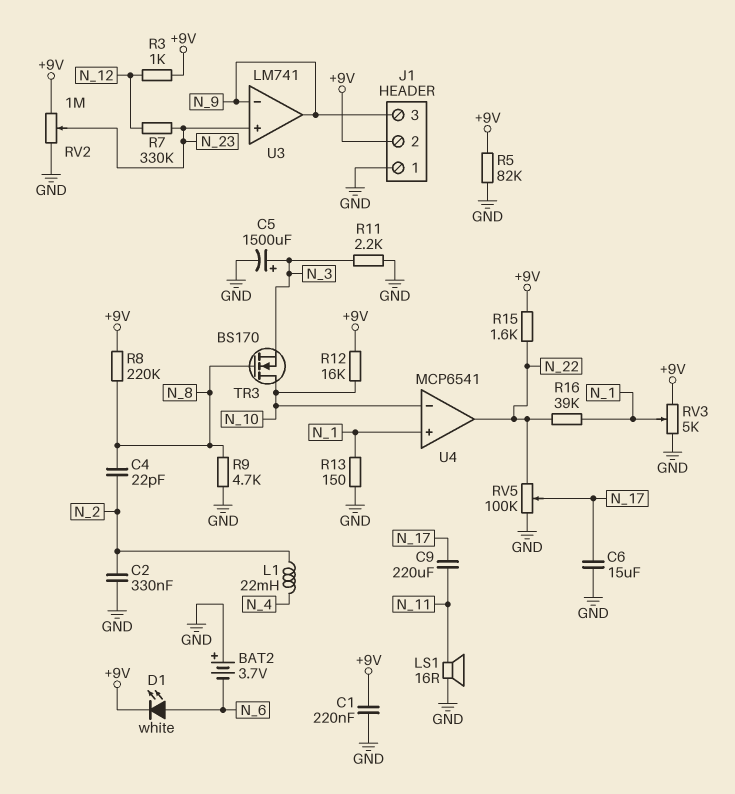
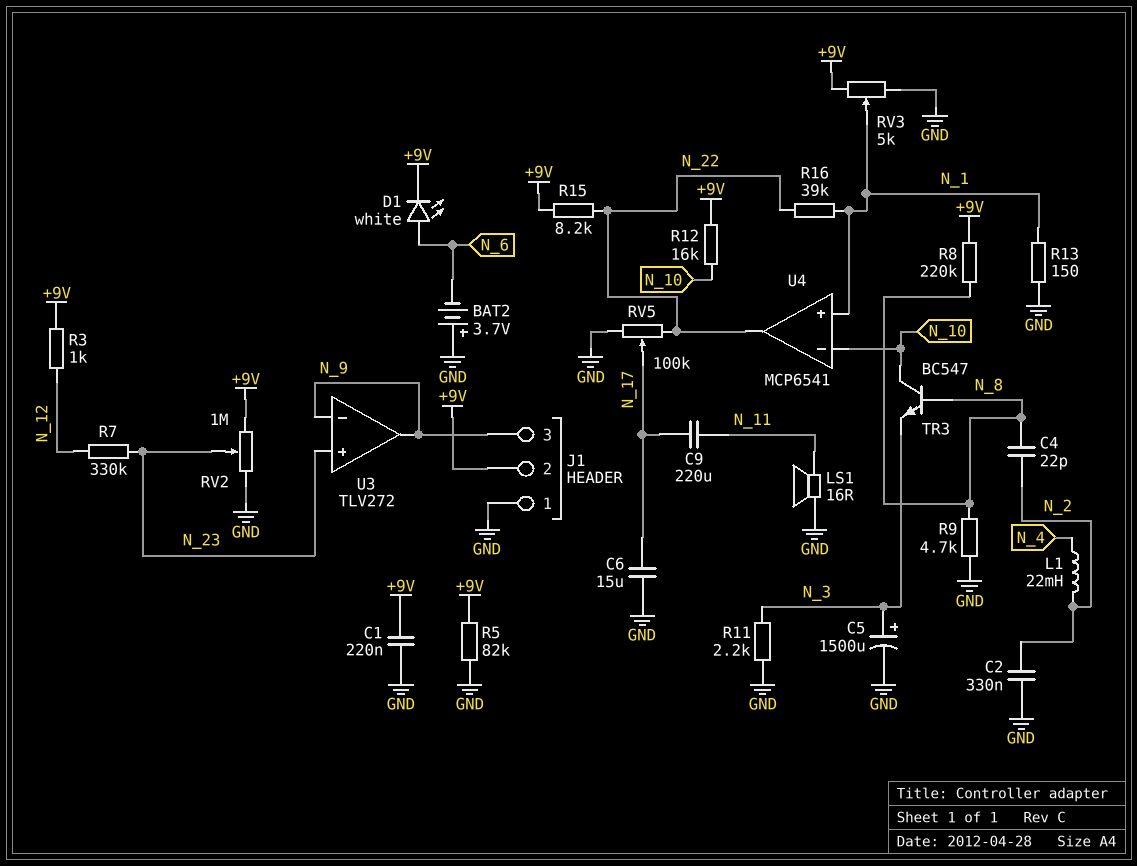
R15: 1.6k (+9V, N_22) -> 8.2k (+9V, N_22)
TR3: NMOS BS170 (G N_8, D N_10, S N_3) -> NPN BC547 (B N_8, C N_10, E N_3)
U3: LM741 -> TLV272

